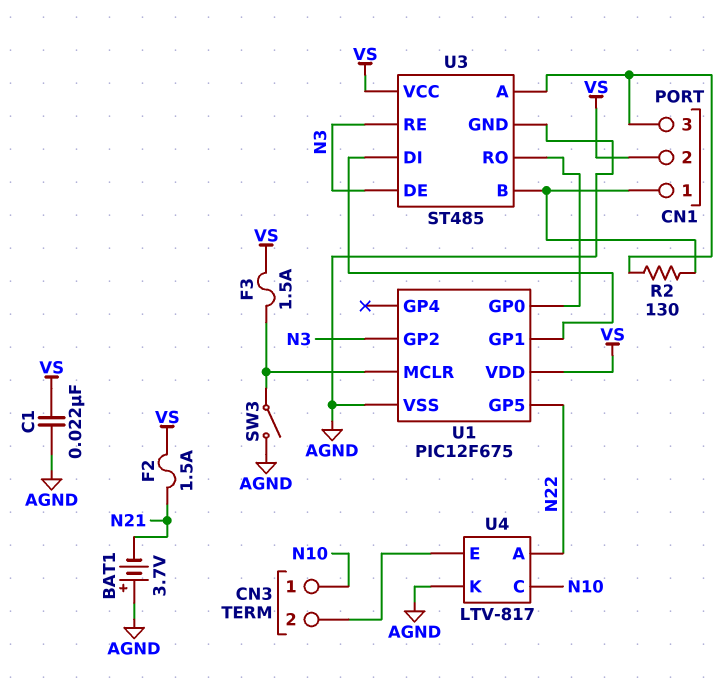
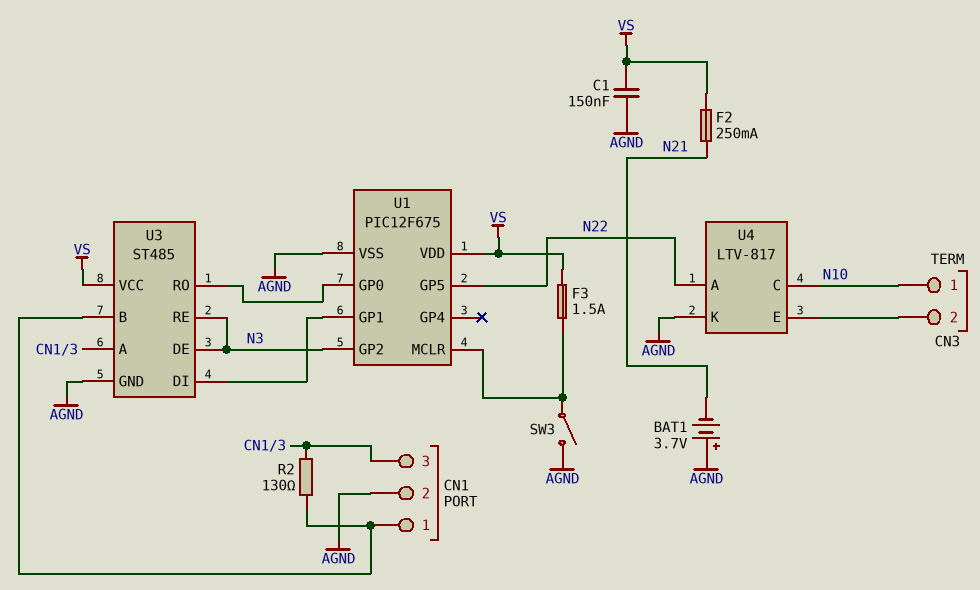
C1: 22nF (AGND, VS) -> 150nF (AGND, VS)
CN1 pin 2: VS -> AGND
F2: 1.5A (N21, VS) -> 250mA (N21, VS)

